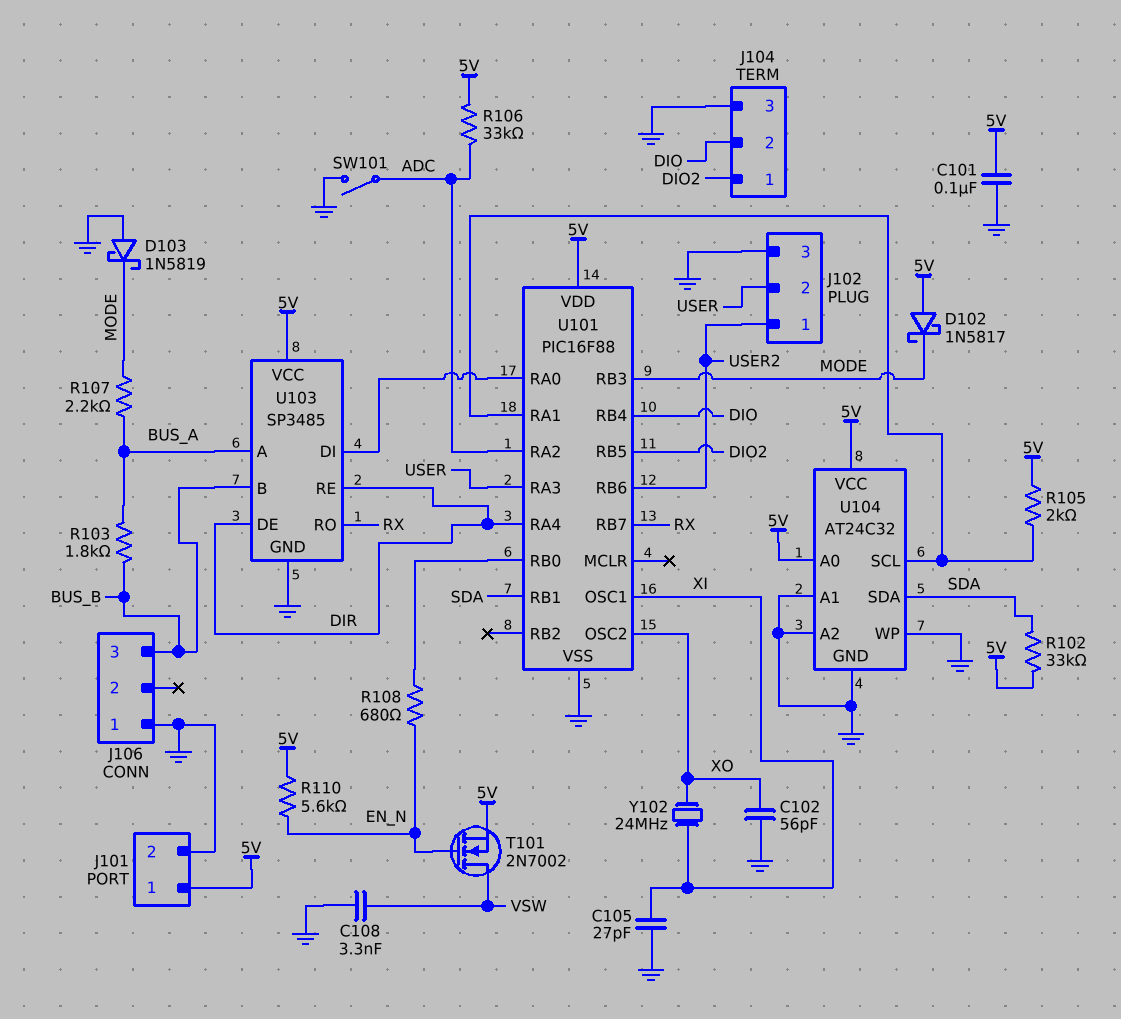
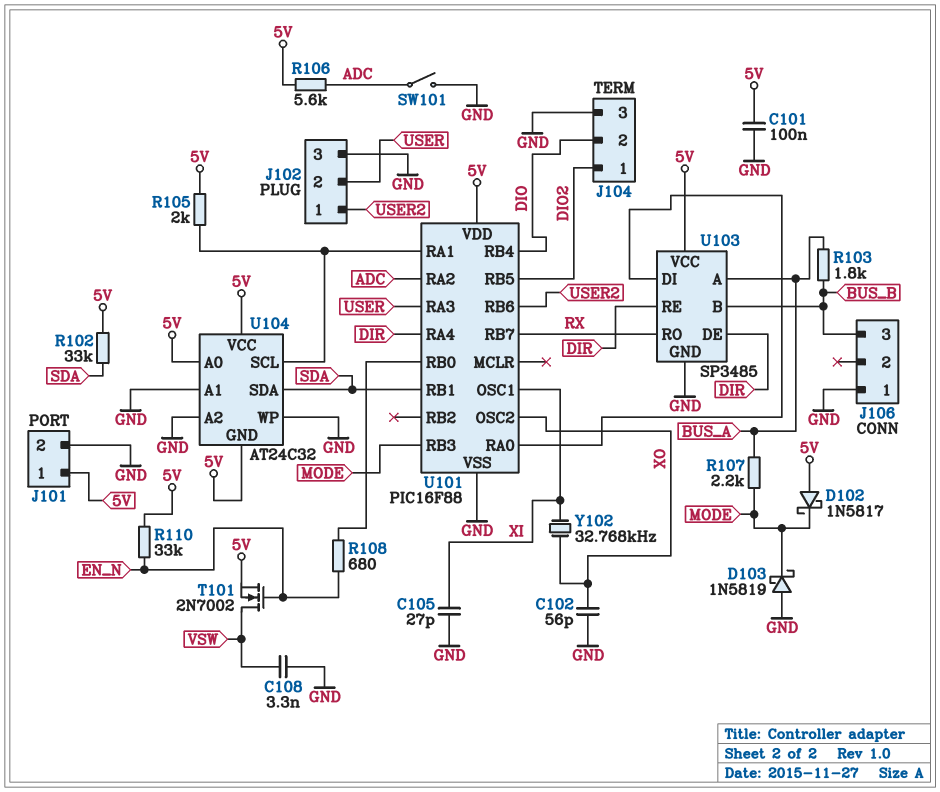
R106: 33k (5V, ADC) -> 5.6k (5V, ADC)
R110: 5.6k (5V, EN_N) -> 33k (5V, EN_N)
U104 pin GND: GND -> 5V
Y102: 24MHz (XI, XO) -> 32.768kHz (XI, XO)

